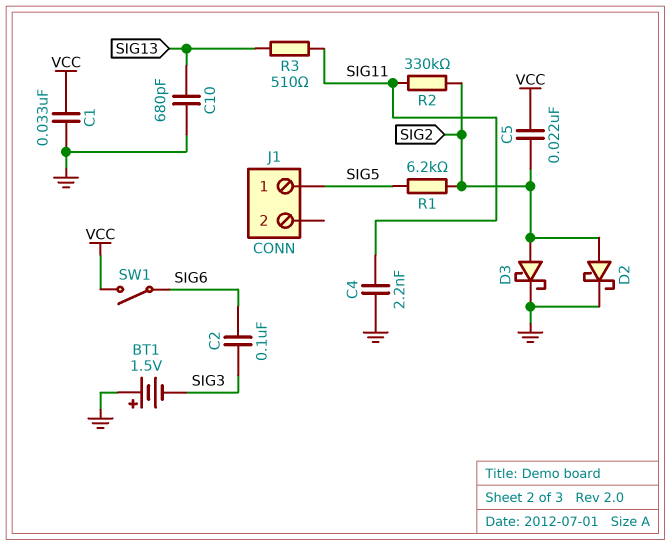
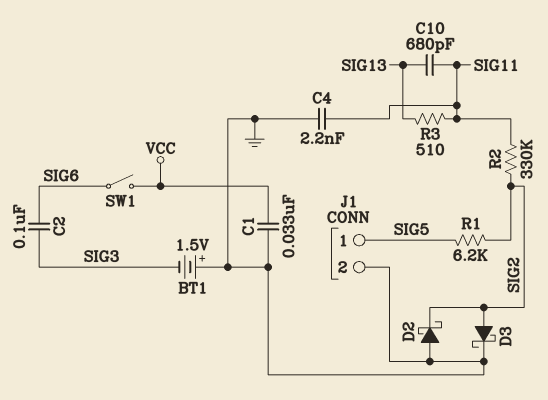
C5: 22nF (SIG2, VCC) -> none
C10: 680pF (GND, SIG13) -> 680pF (SIG11, SIG13)
D2: schottky (A SIG2, K GND) -> schottky (A GND, K SIG2)
J1 pin 2: none -> GND

